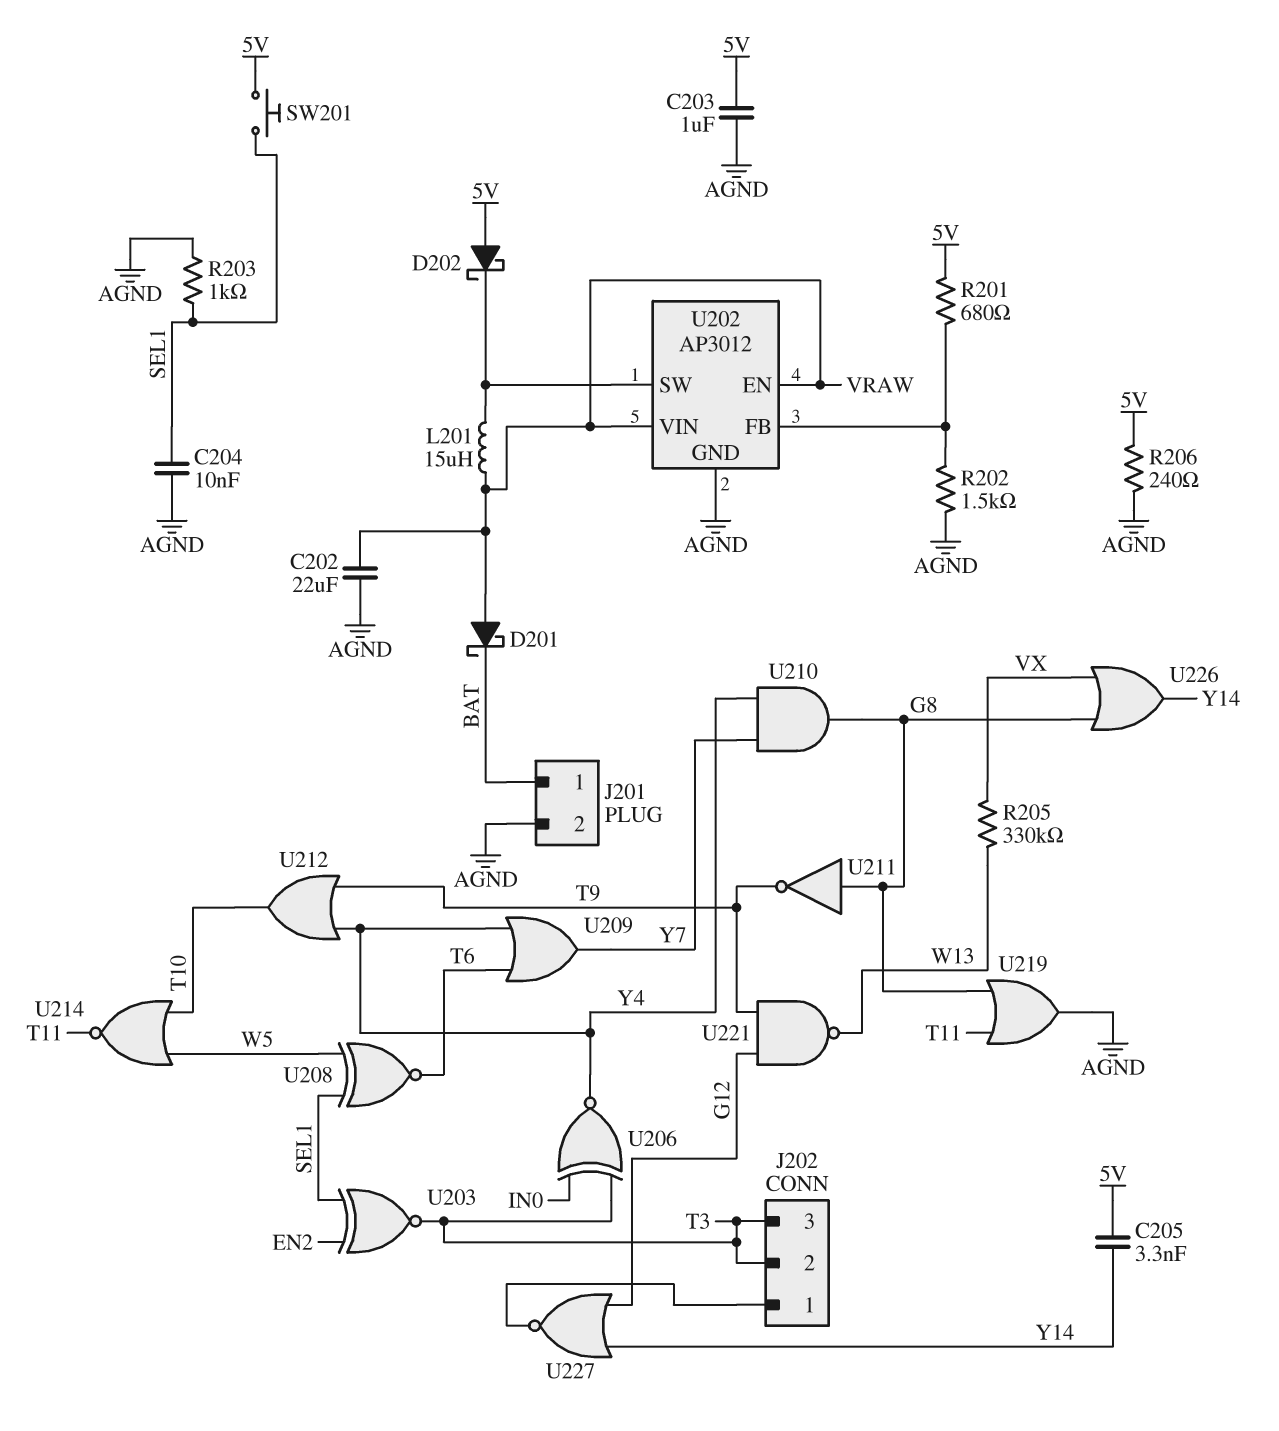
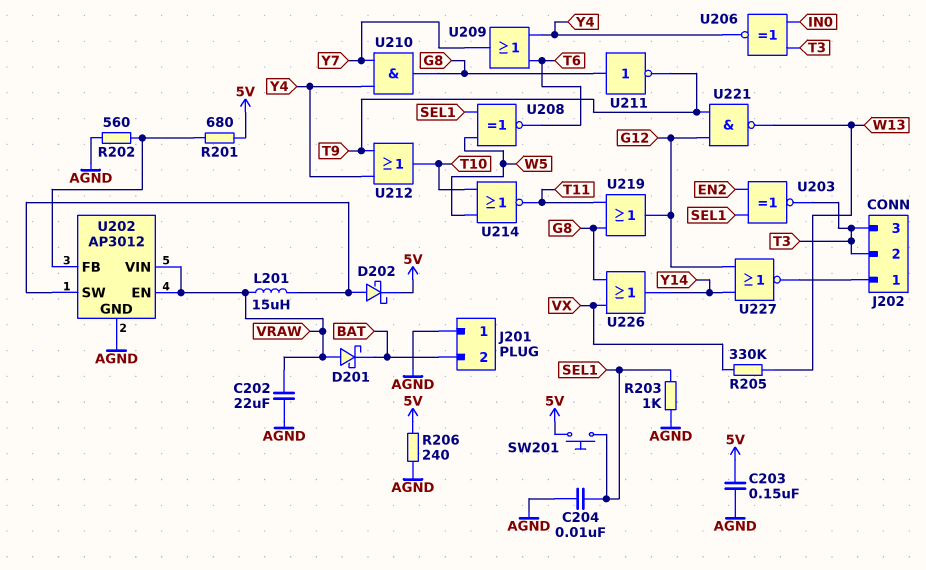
C203: 1uF (5V, AGND) -> 150nF (5V, AGND)
C205: 3.3nF (5V, Y14) -> none
D202: schottky (A 5V, K U202/SW) -> schottky (A U202/SW, K 5V)
J201 pin 1: BAT -> AGND
J201 pin 2: AGND -> BAT
R202: 1.5k (AGND, U202/FB) -> 560 (AGND, U202/FB)
U219: OR (in G8, in T11, out AGND) -> OR (in G8, in T11, out G12)

